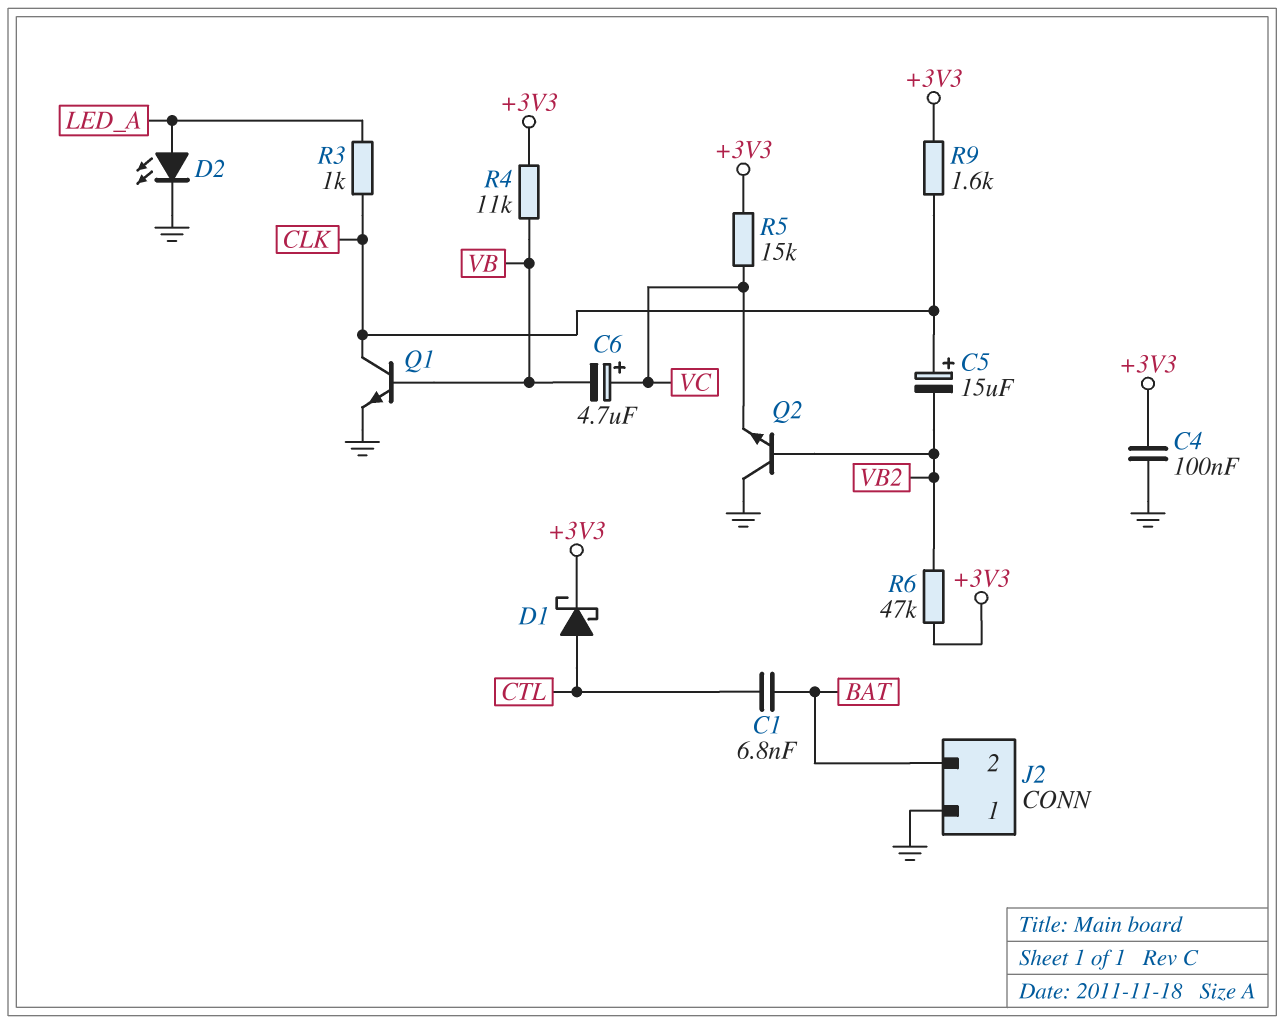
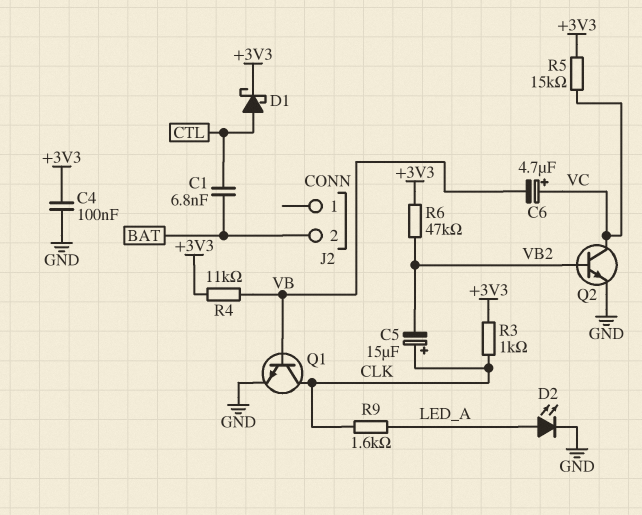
J2 pin 1: GND -> none
Q2: NPN (B VB2, C GND, E VC) -> NPN (B VB2, C VC, E GND)
R3: 1k (CLK, LED_A) -> 1k (+3V3, CLK)
R9: 1.6k (+3V3, CLK) -> 1.6k (CLK, LED_A)

